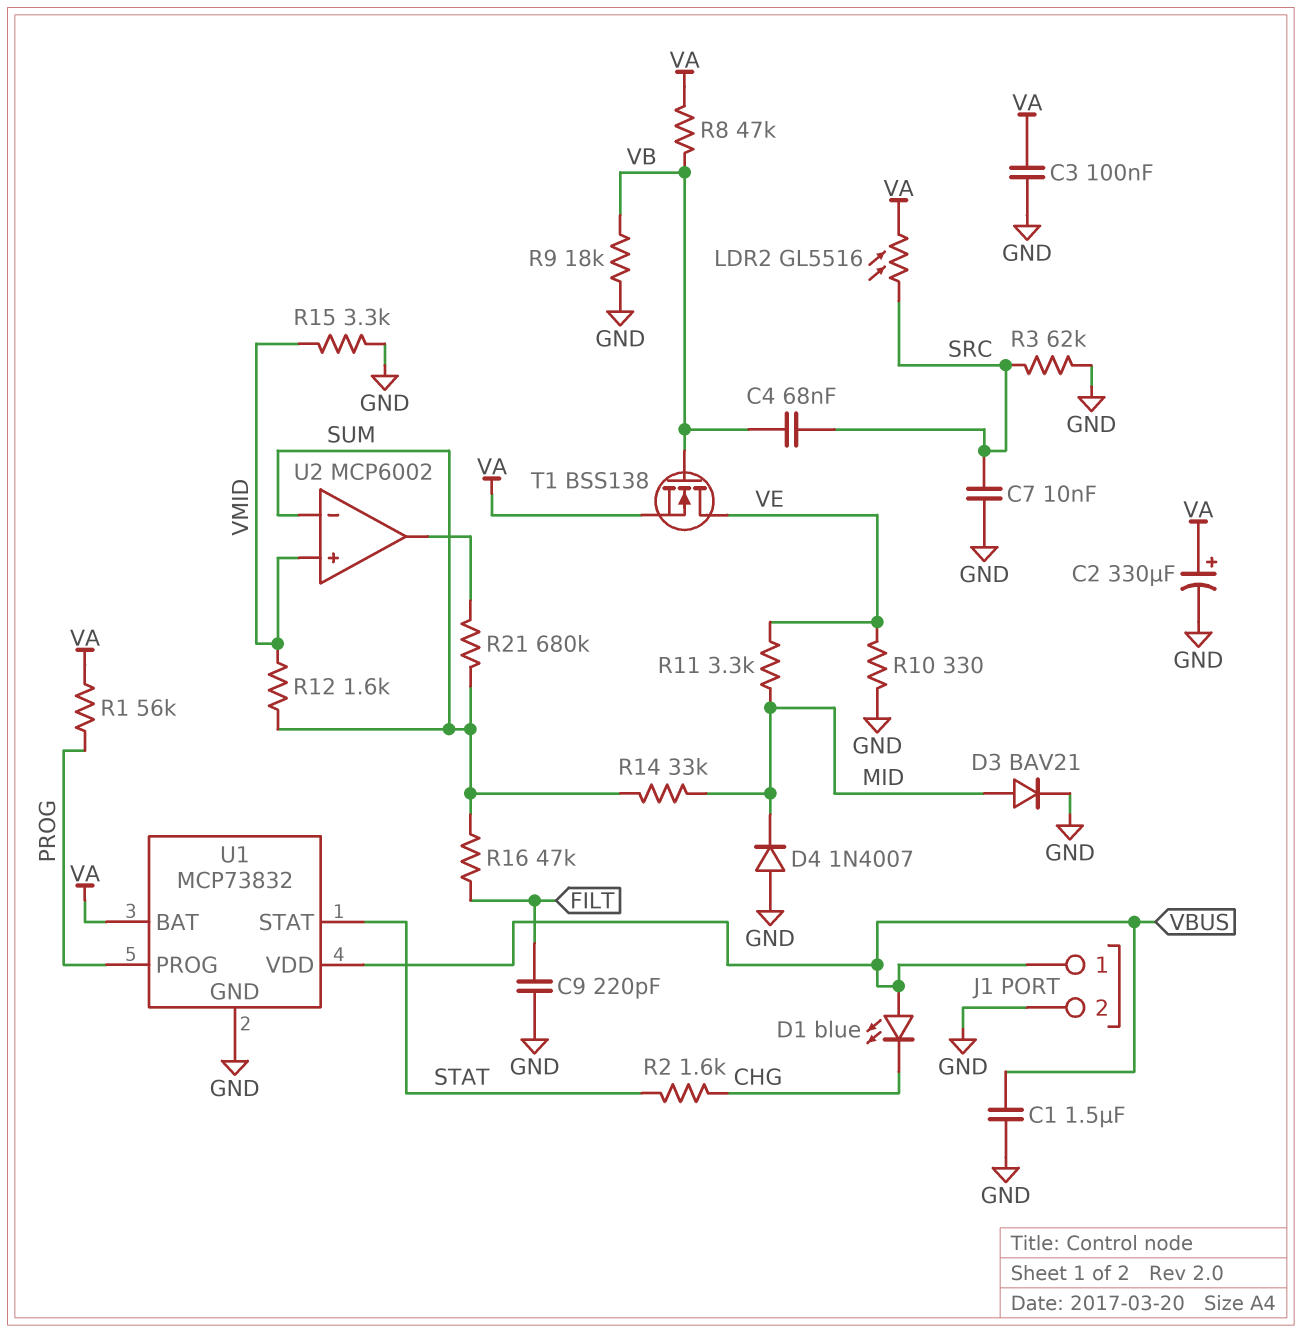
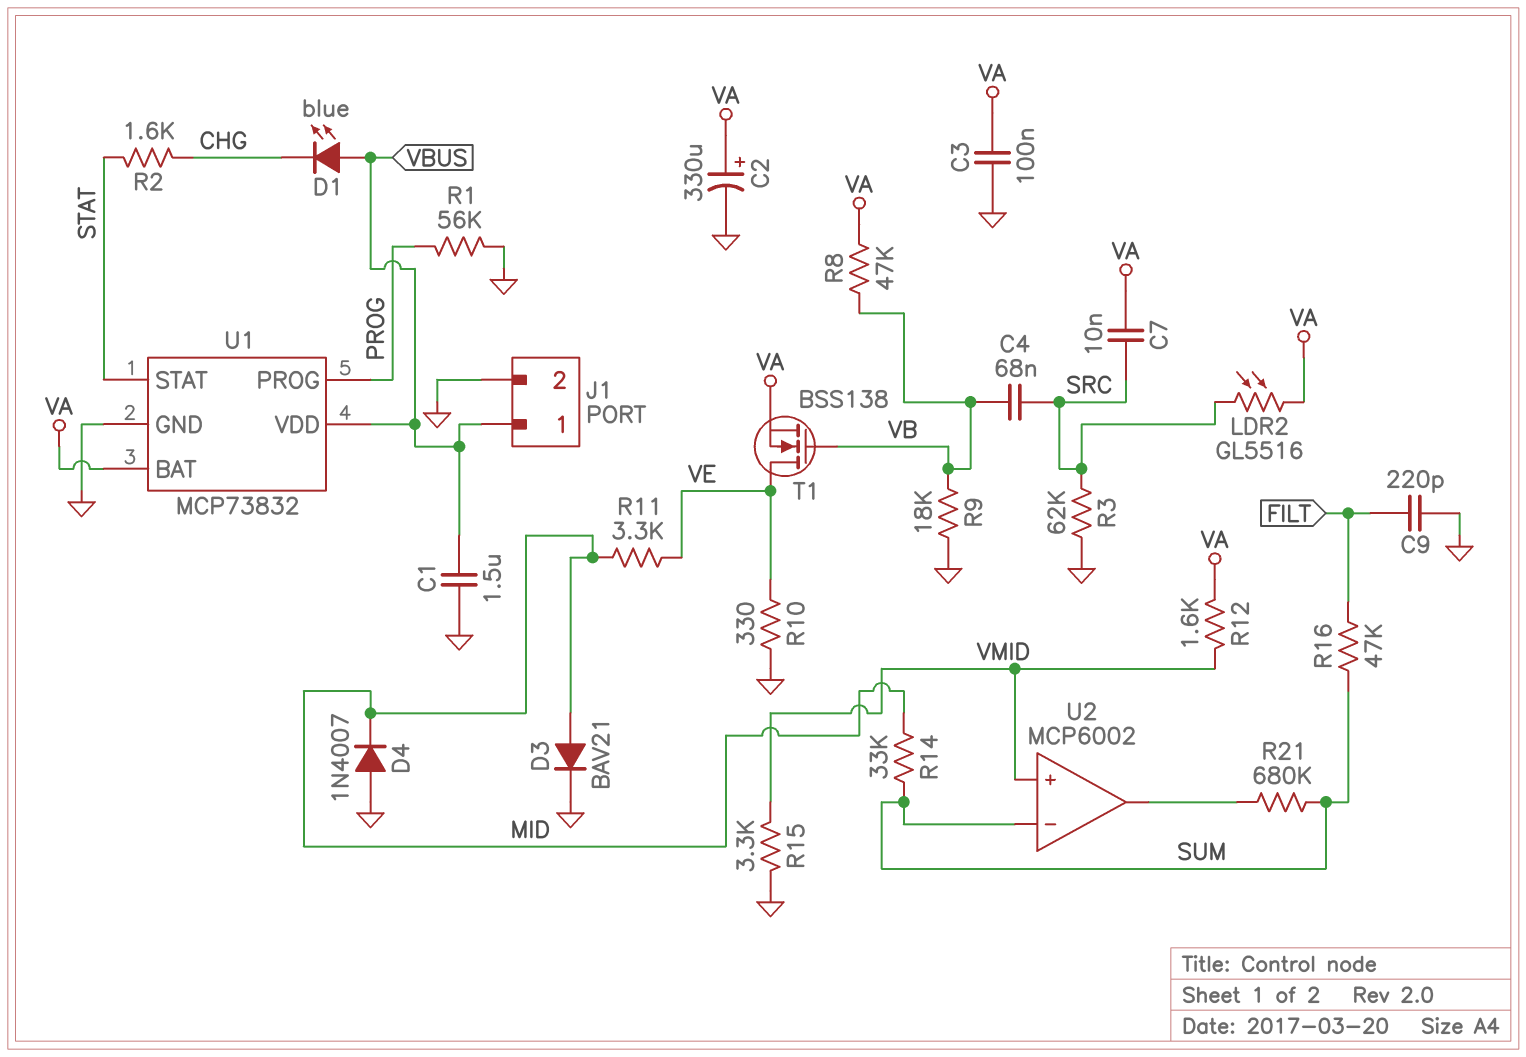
C7: 10nF (GND, SRC) -> 10nF (SRC, VA)
R1: 56k (PROG, VA) -> 56k (GND, PROG)
R12: 1.6k (SUM, VMID) -> 1.6k (VA, VMID)

